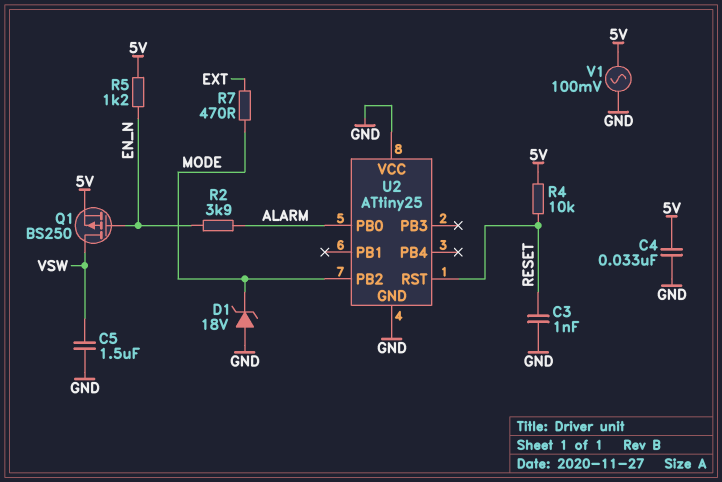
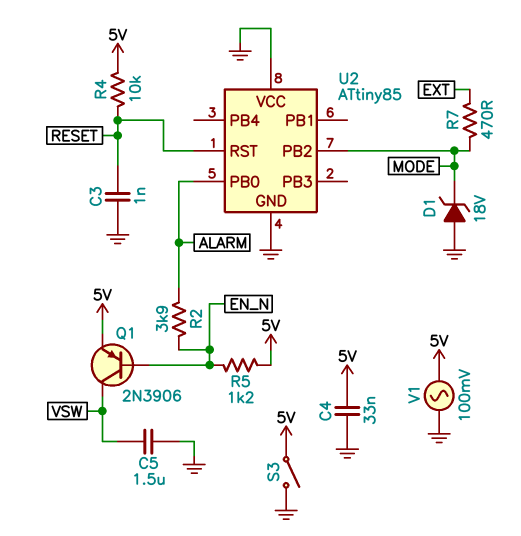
Q1: PMOS BS250 (G EN_N, D VSW, S 5V) -> PNP 2N3906 (B EN_N, C VSW, E 5V)
S3: none -> switch (5V, GND)
U2: ATtiny25 -> ATtiny85

